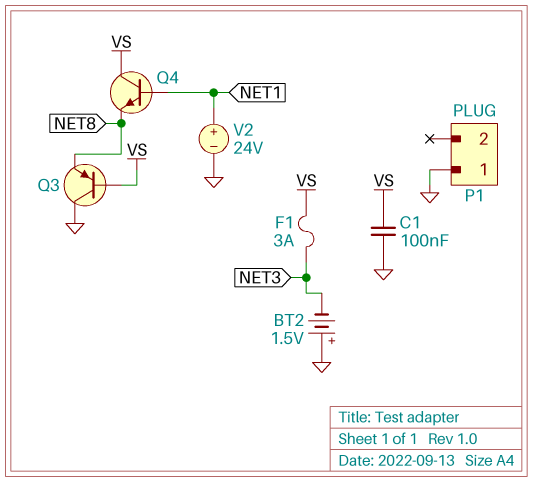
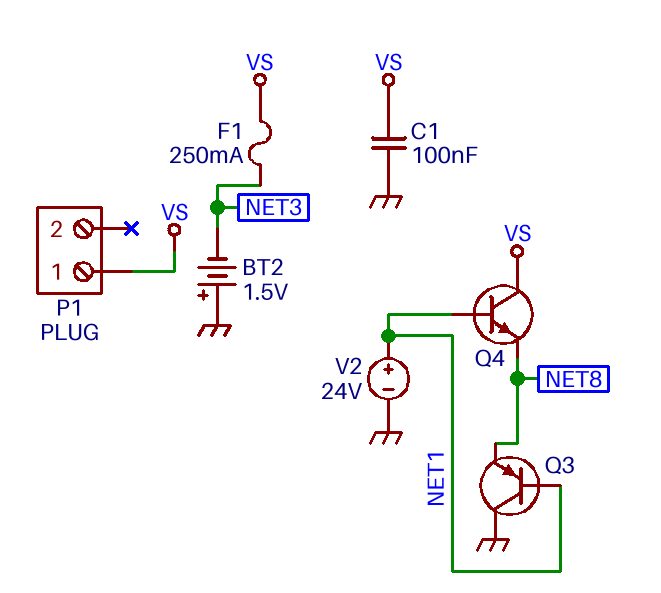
F1: 3A (NET3, VS) -> 250mA (NET3, VS)
P1 pin 1: GND -> VS
Q3: PNP (B VS, C GND, E NET8) -> PNP (B NET1, C GND, E NET8)

